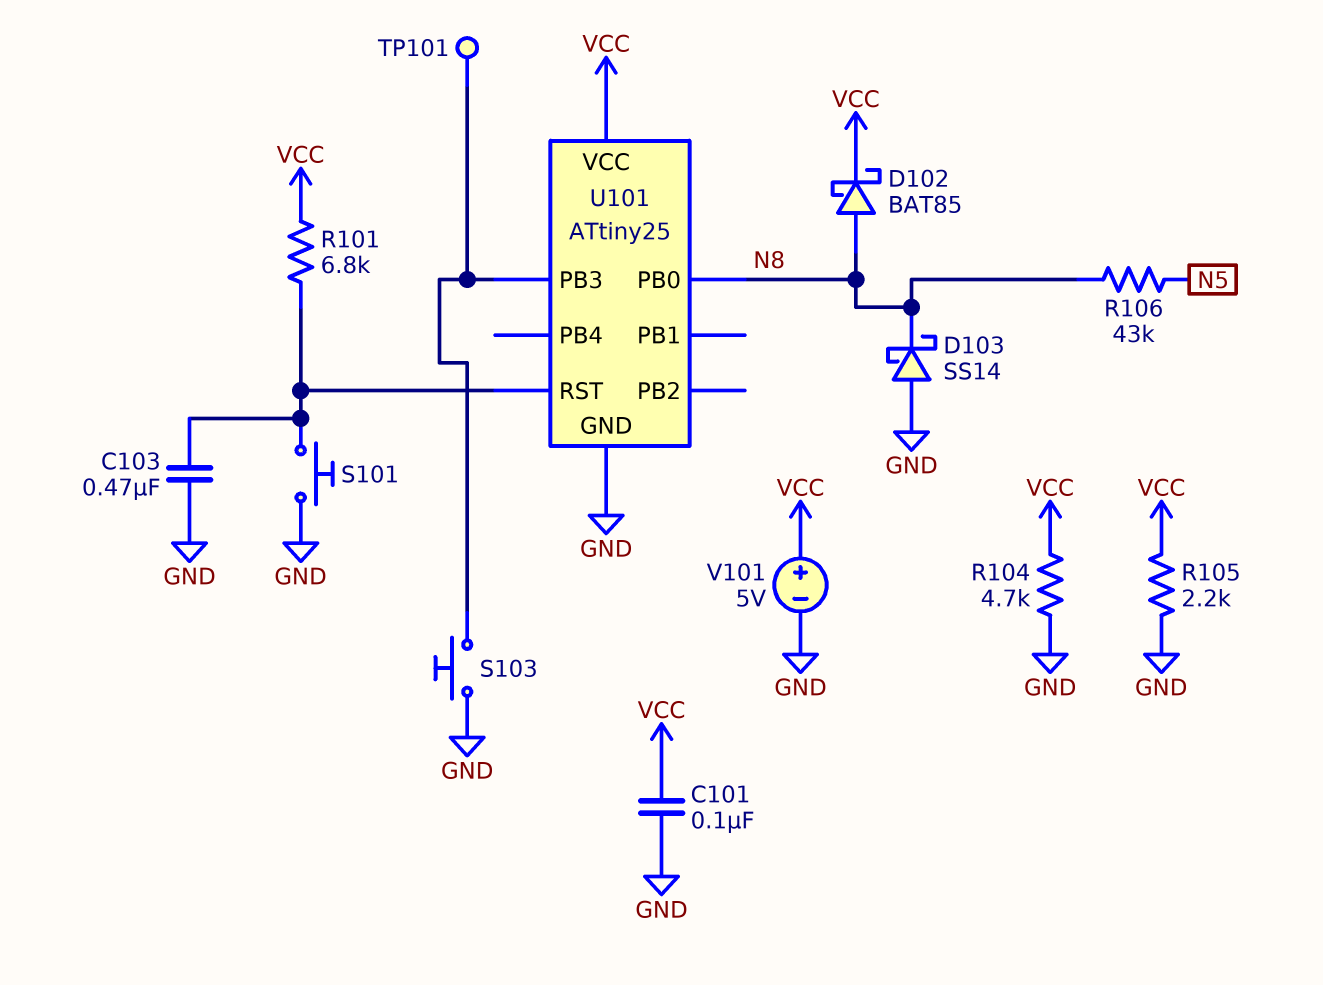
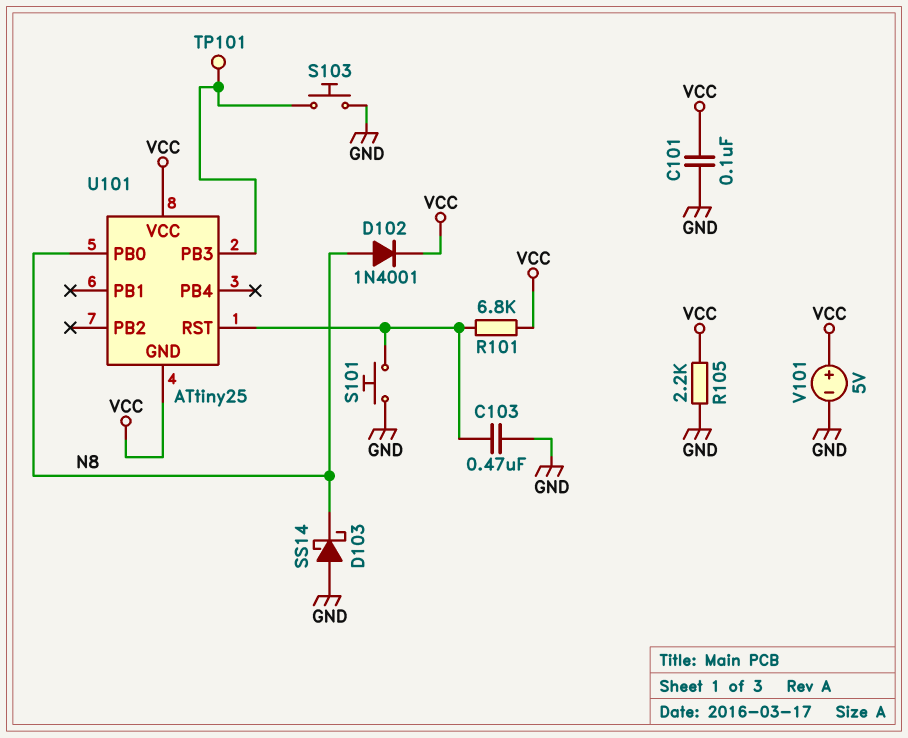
D102: schottky BAT85 (A N8, K VCC) -> diode 1N4001 (A N8, K VCC)
R104: 4.7k (GND, VCC) -> none
R106: 43k (N5, N8) -> none
U101 pin GND: GND -> VCC

